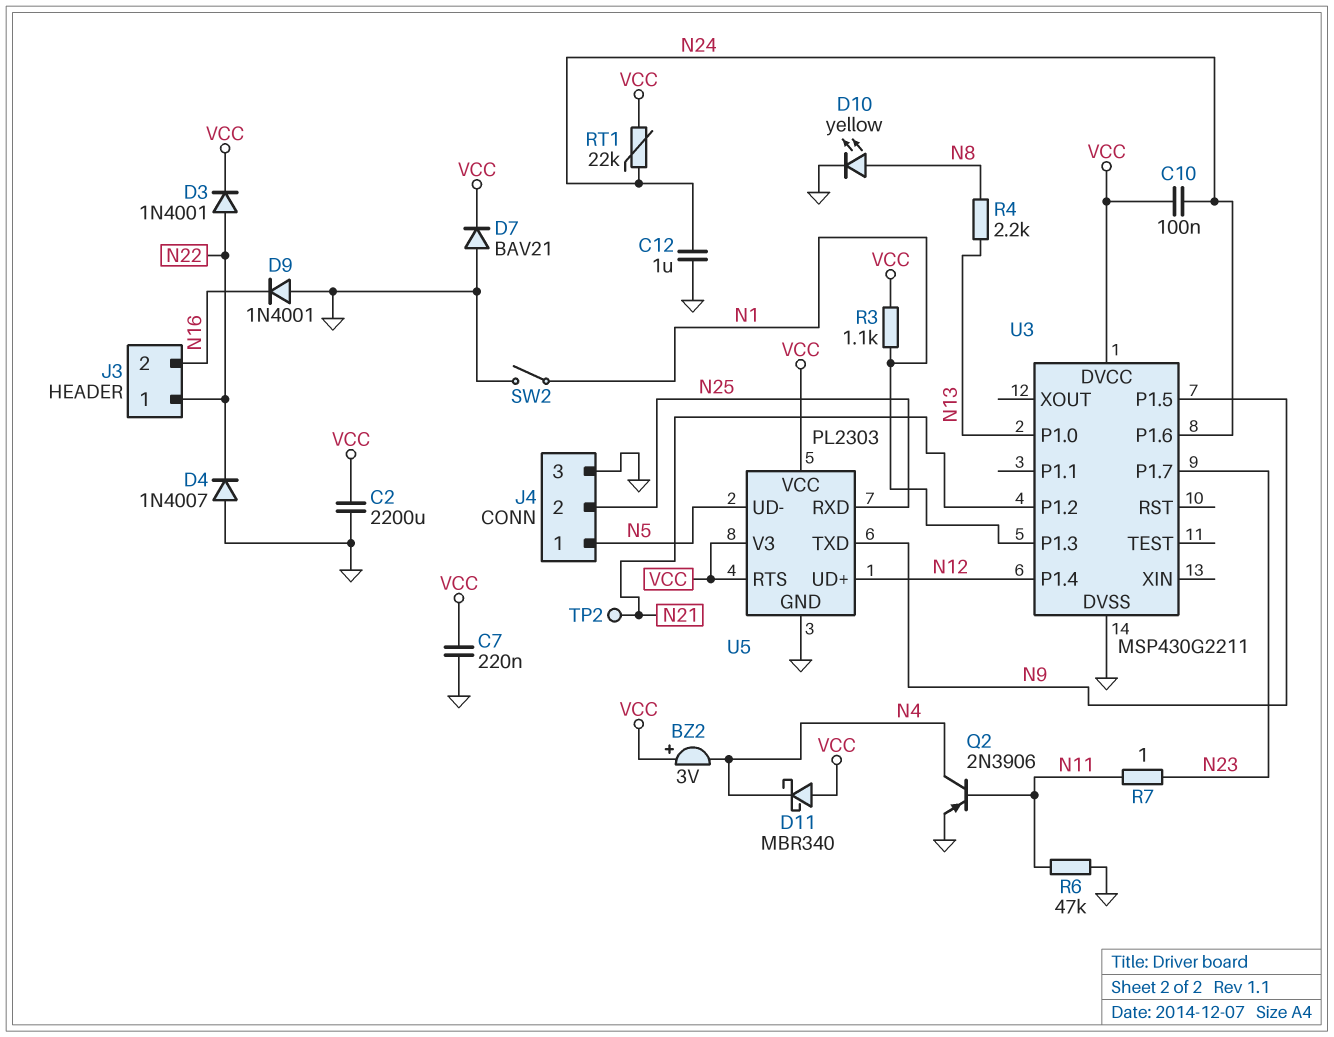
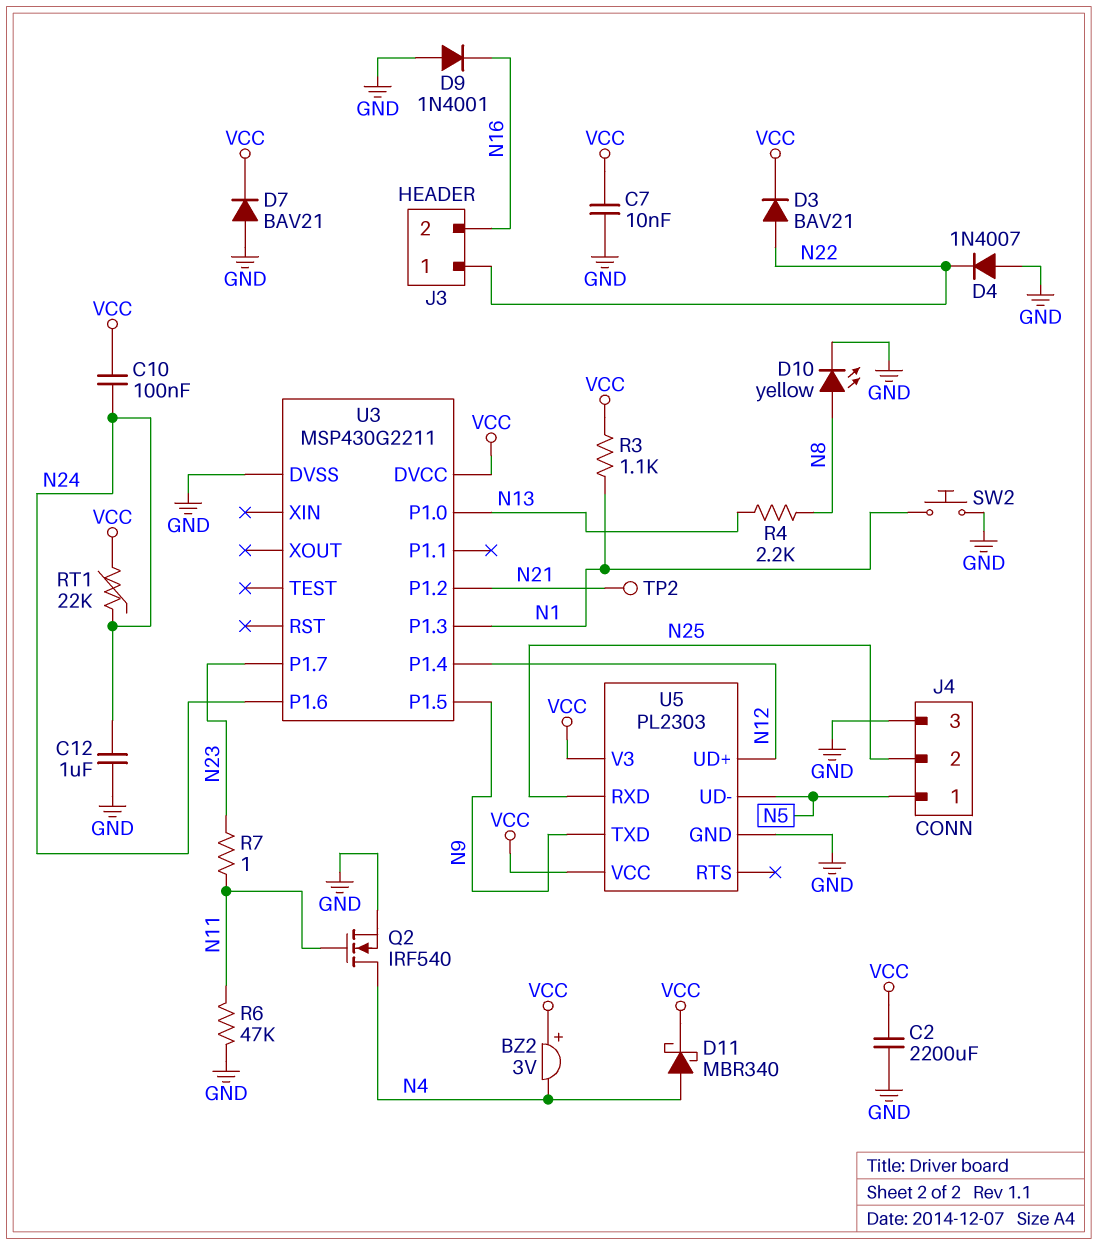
C7: 220nF (GND, VCC) -> 10nF (GND, VCC)
D3: diode 1N4001 (A N22, K VCC) -> diode BAV21 (A N22, K VCC)
D11: schottky MBR340 (A VCC, K N4) -> schottky MBR340 (A N4, K VCC)
Q2: PNP 2N3906 (B N11, C N4, E GND) -> NMOS IRF540 (G N11, D N4, S GND)
SW2: switch (GND, N1) -> button (GND, N1)
U5 pin RTS: VCC -> none

